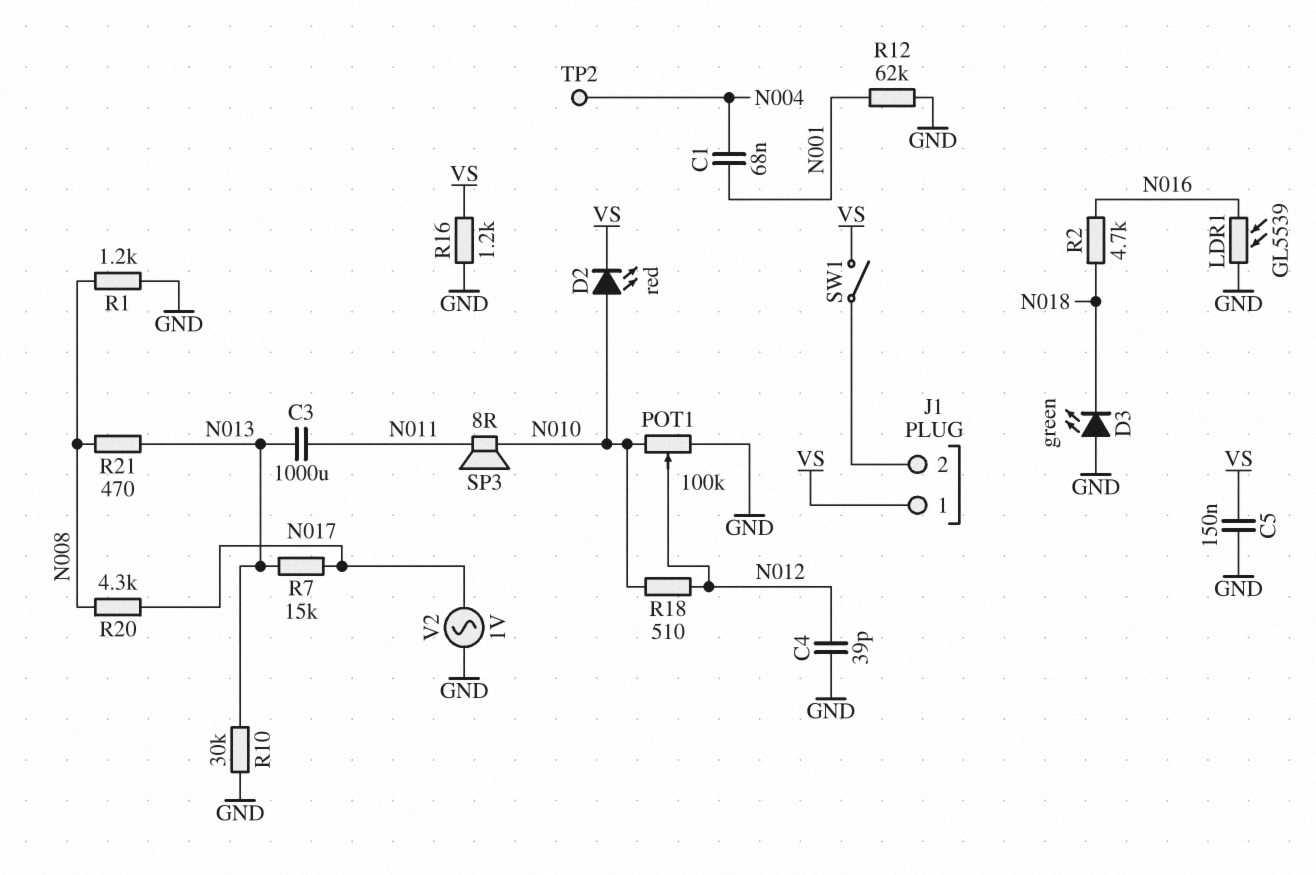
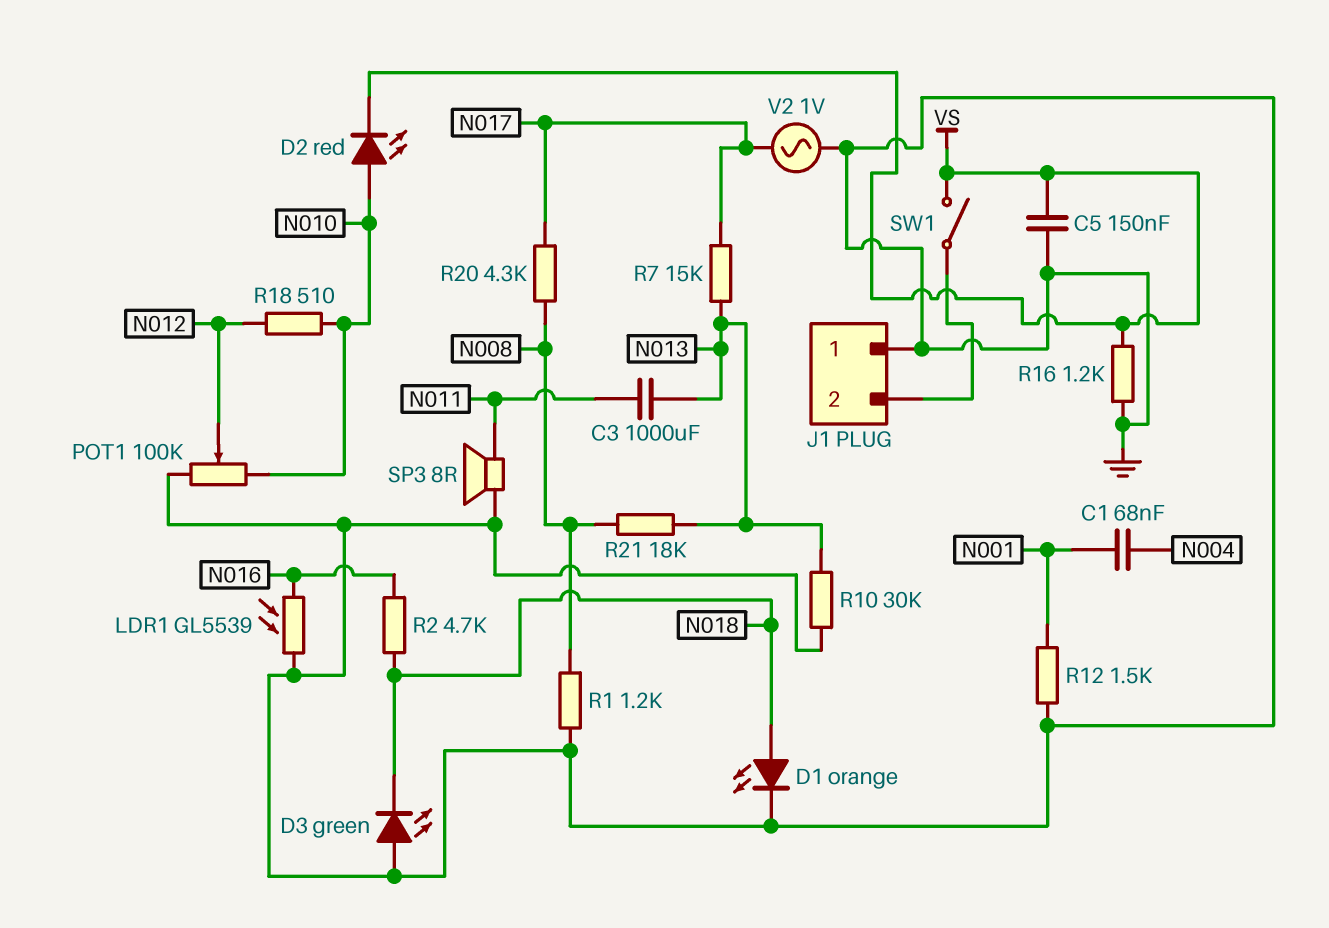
C4: 39pF (GND, N012) -> none
D1: none -> LED orange (A N018, K GND)
J1 pin 1: VS -> GND
R12: 62k (GND, N001) -> 1.5k (GND, N001)
R21: 470 (N008, N013) -> 18k (N008, N013)
SP3: speaker 8R (N010, N011) -> speaker 8R (GND, N011)
TP2: test point (N004) -> none

